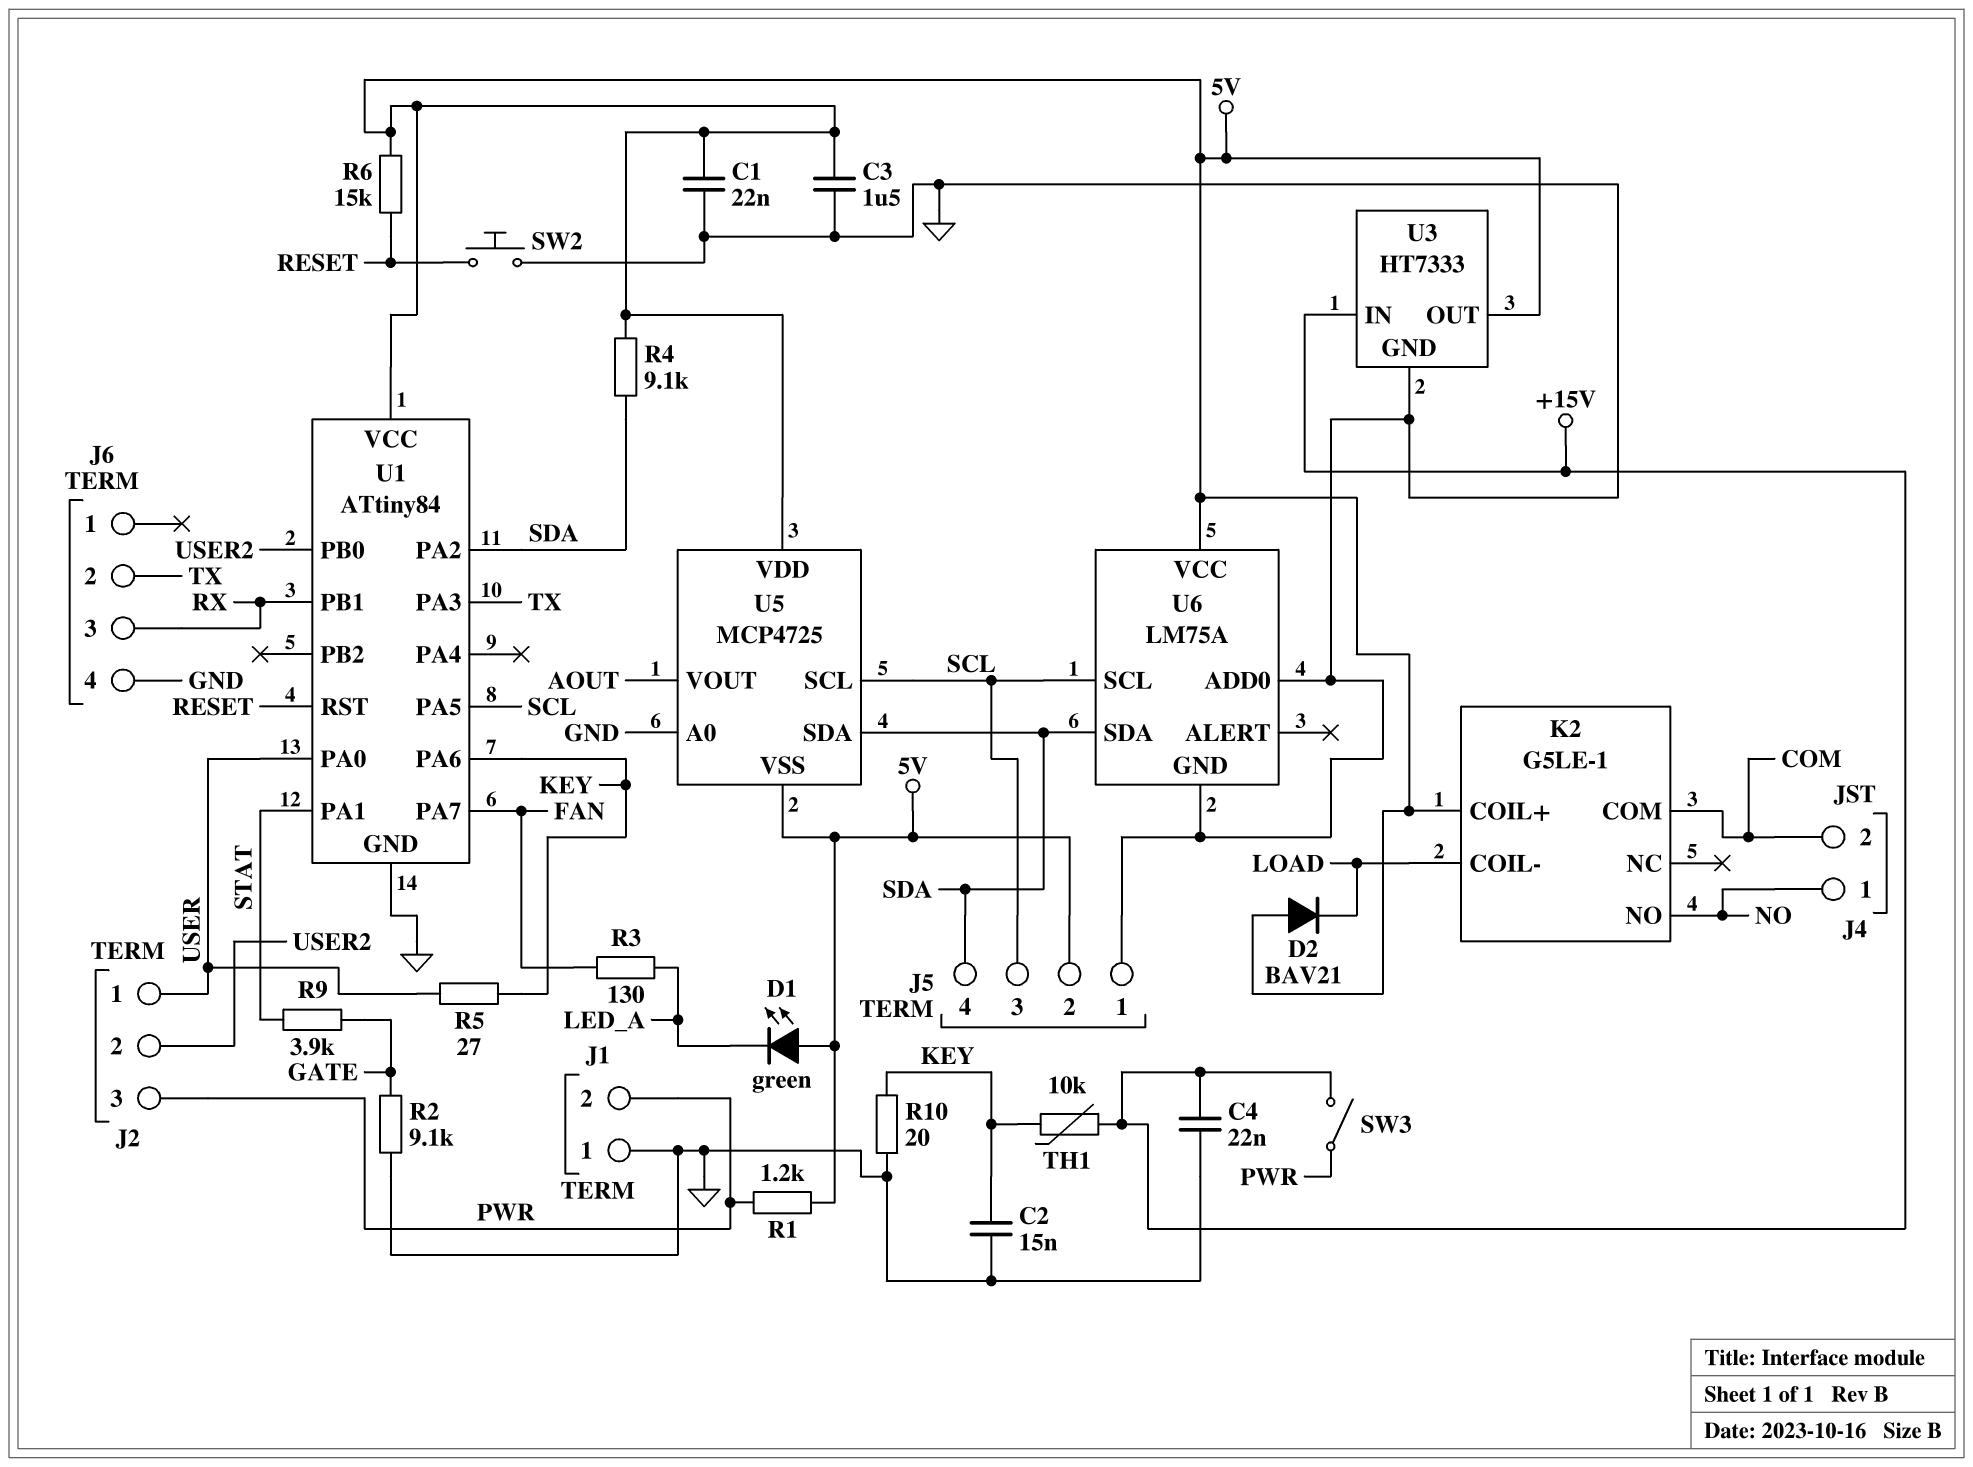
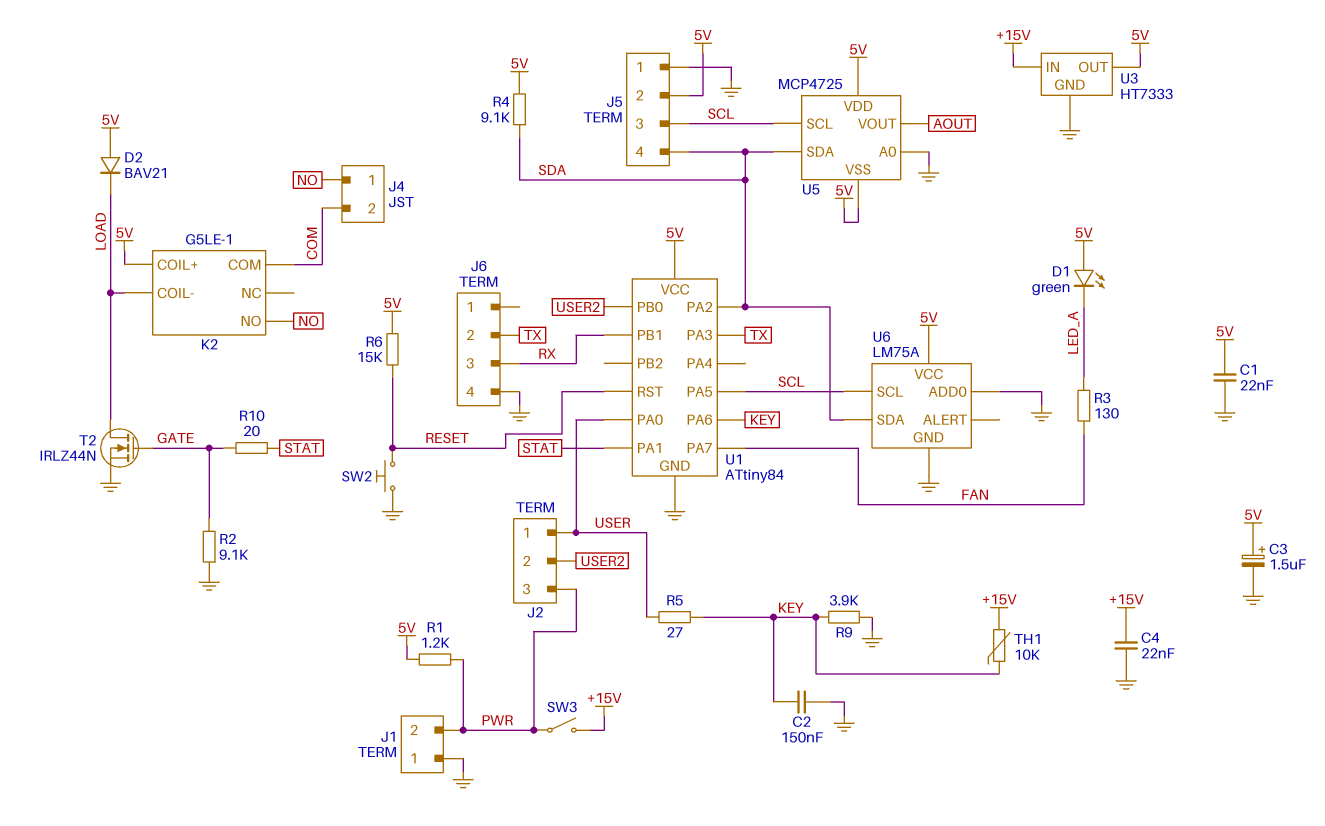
C2: 15nF (GND, KEY) -> 150nF (GND, KEY)
C3: 1.5uF (5V, GND) -> 1.5uF (plus 5V, minus GND)
R9: 3.9k (GATE, STAT) -> 3.9k (GND, KEY)
R10: 20 (GND, KEY) -> 20 (GATE, STAT)
T2: none -> NMOS IRLZ44N (G GATE, D LOAD, S GND)

